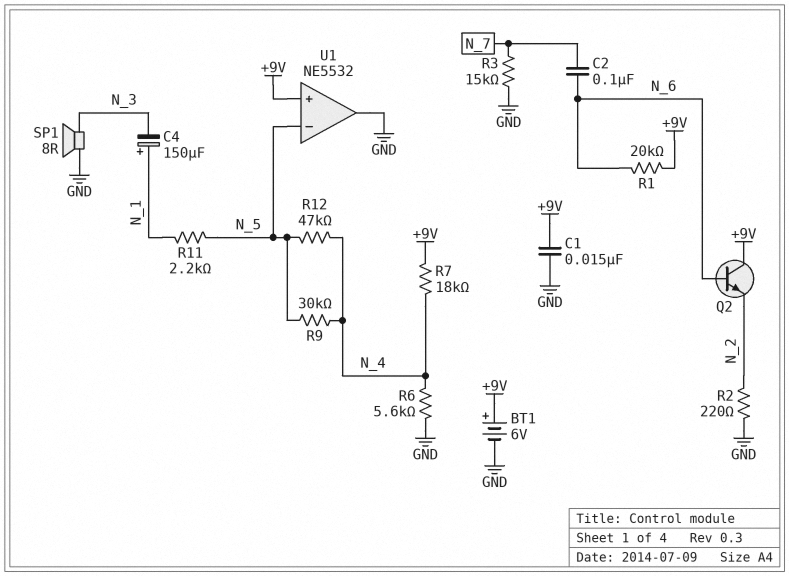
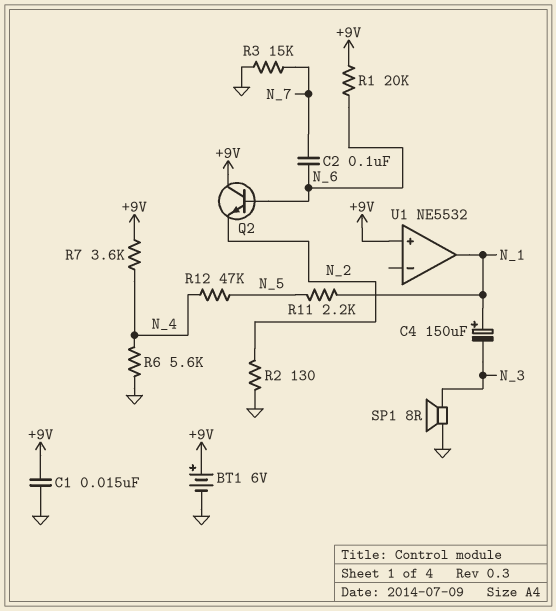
R2: 220 (GND, N_2) -> 130 (GND, N_2)
R7: 18k (+9V, N_4) -> 3.6k (+9V, N_4)
R9: 30k (N_4, N_5) -> none
U1 pin in-: N_5 -> none
U1 pin out: GND -> N_1

